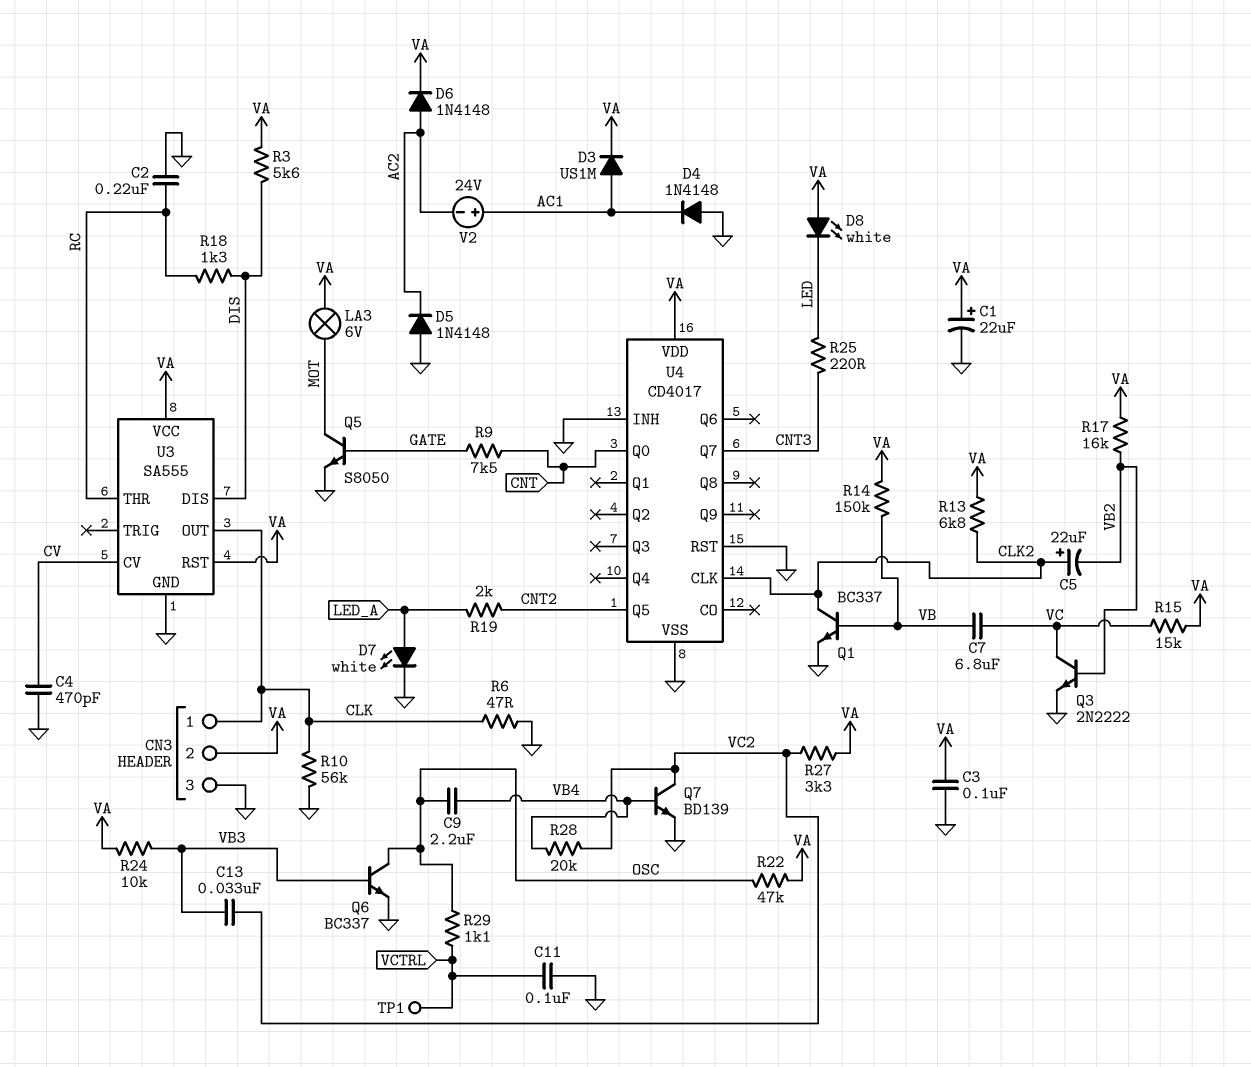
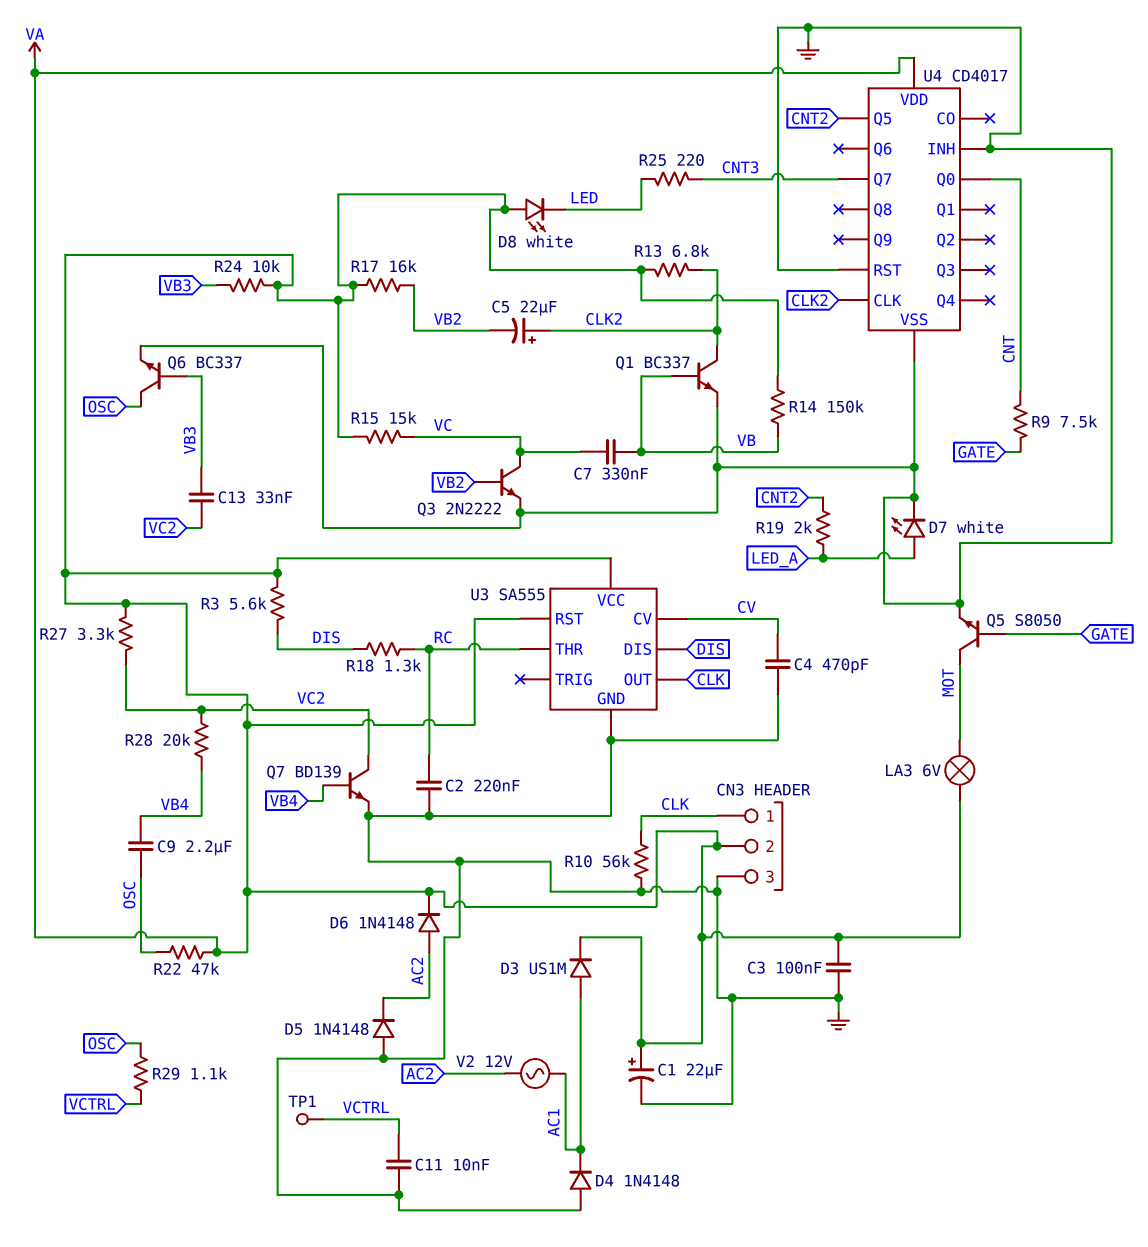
C7: 6.8uF (VB, VC) -> 330nF (VB, VC)
C11: 100nF (GND, VCTRL) -> 10nF (GND, VCTRL)
R6: 47 (CLK, GND) -> none
V2: 24V (plus AC1, minus AC2) -> AC 12V (AC1, AC2)

